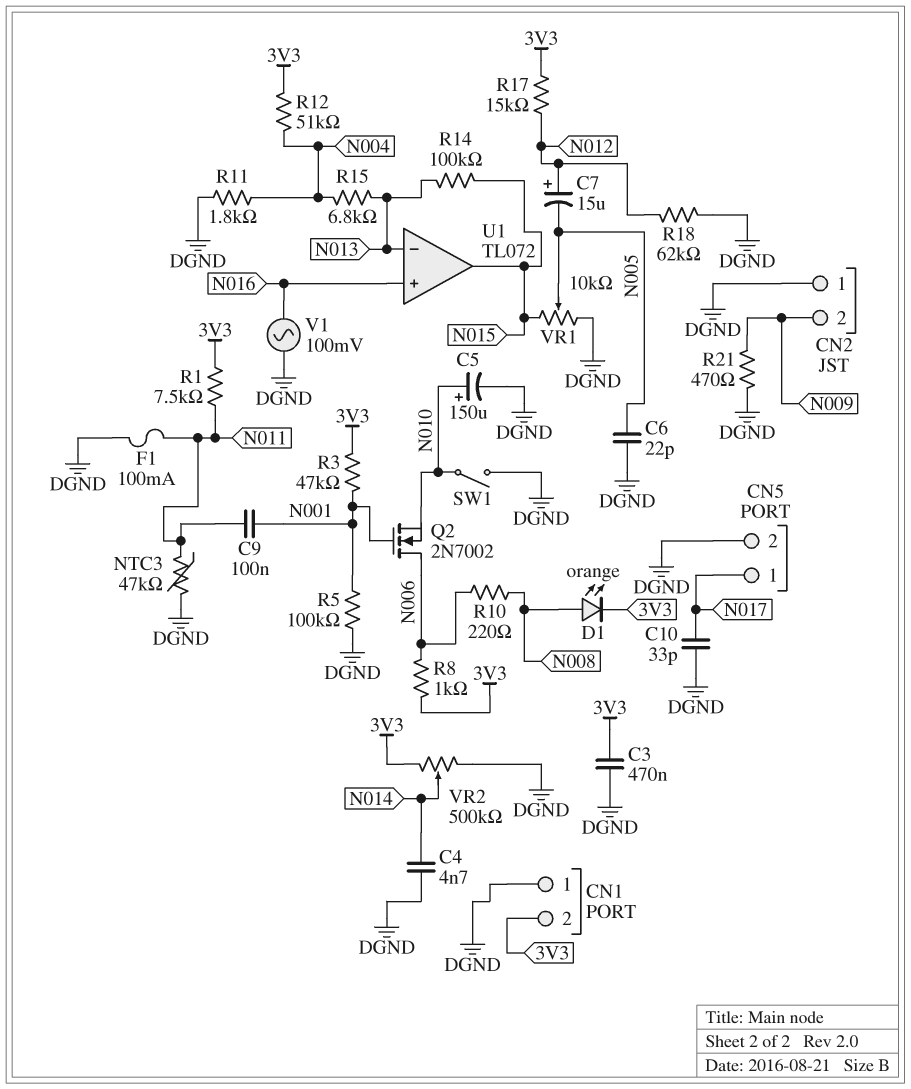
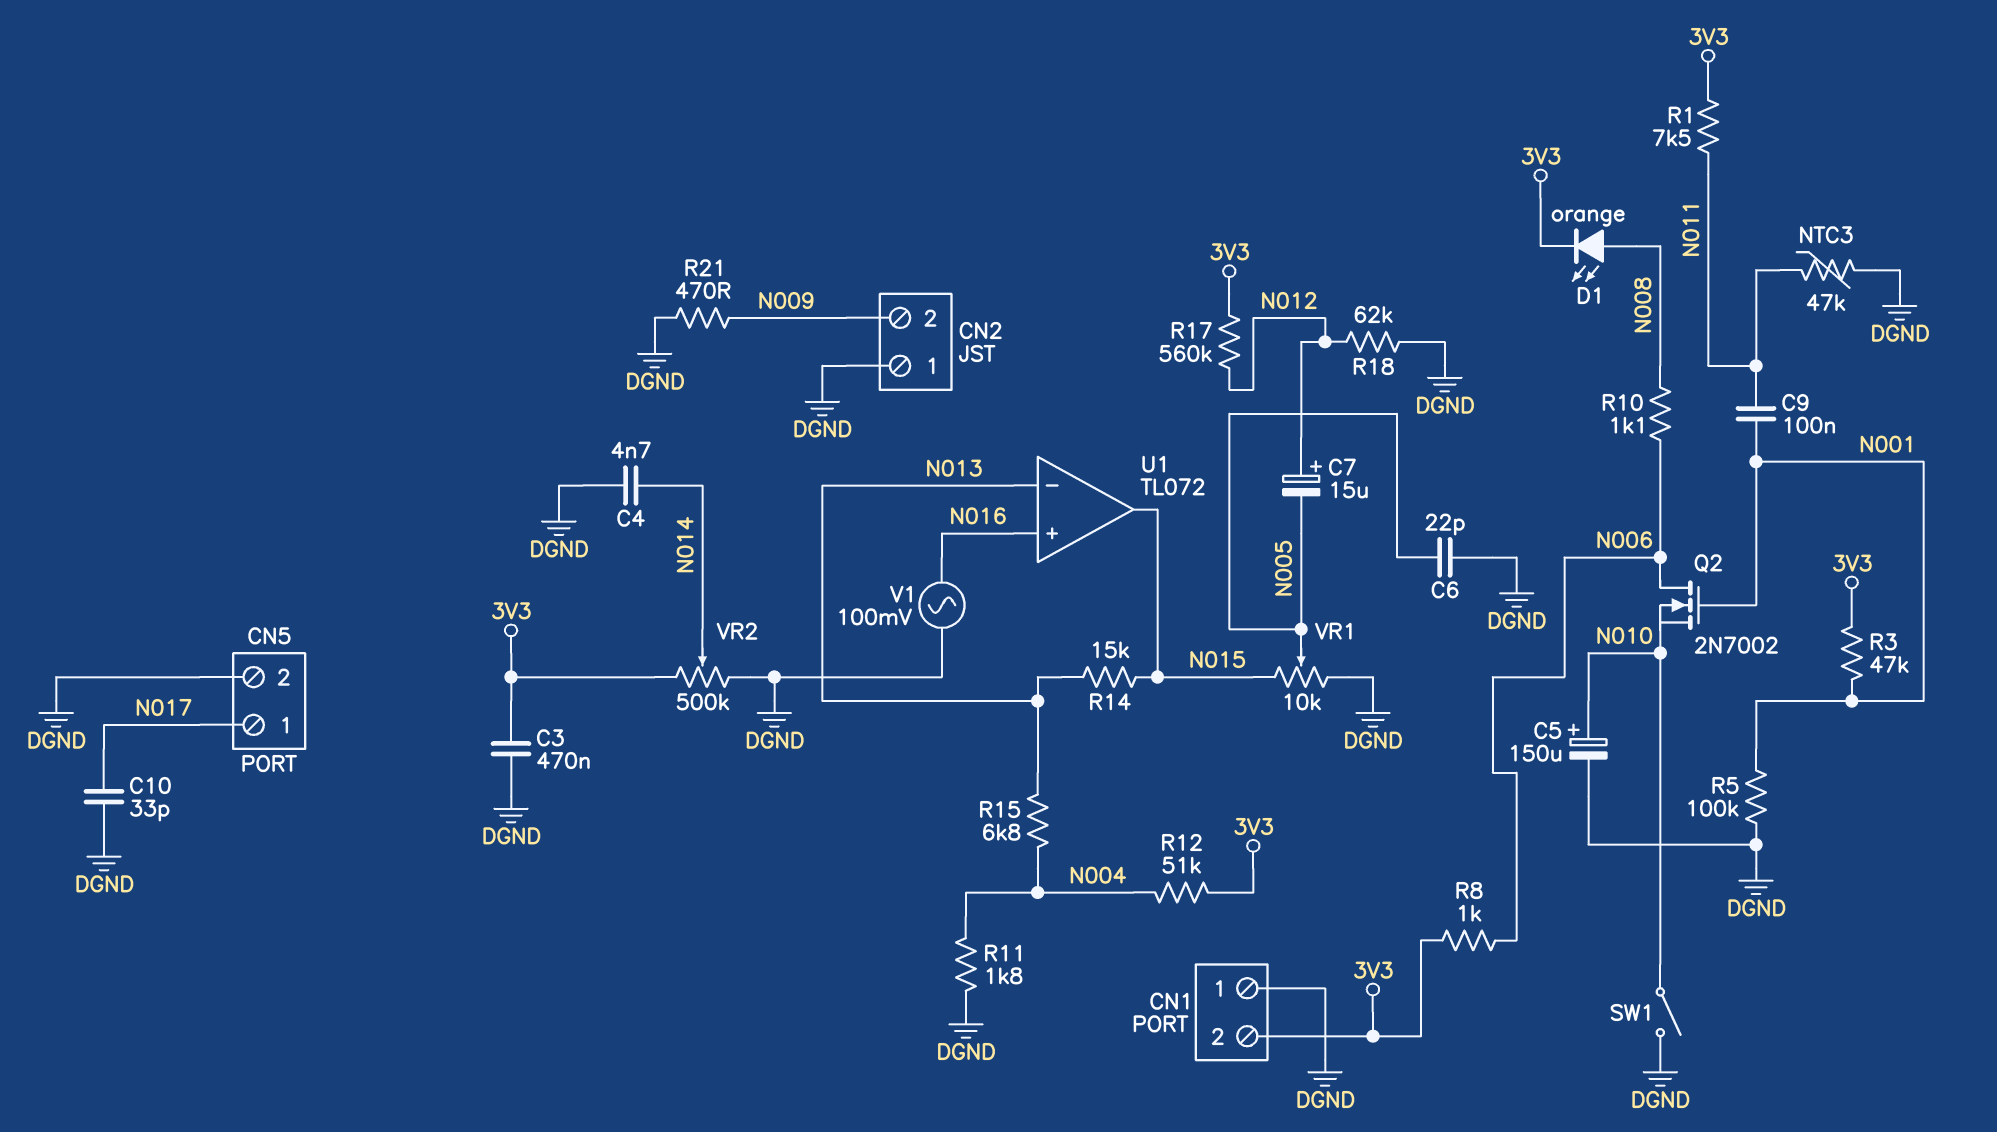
F1: 100mA (DGND, N011) -> none
R10: 220 (N006, N008) -> 1.1k (N006, N008)
R14: 100k (N013, N015) -> 15k (N013, N015)
R17: 15k (3V3, N012) -> 560k (3V3, N012)

